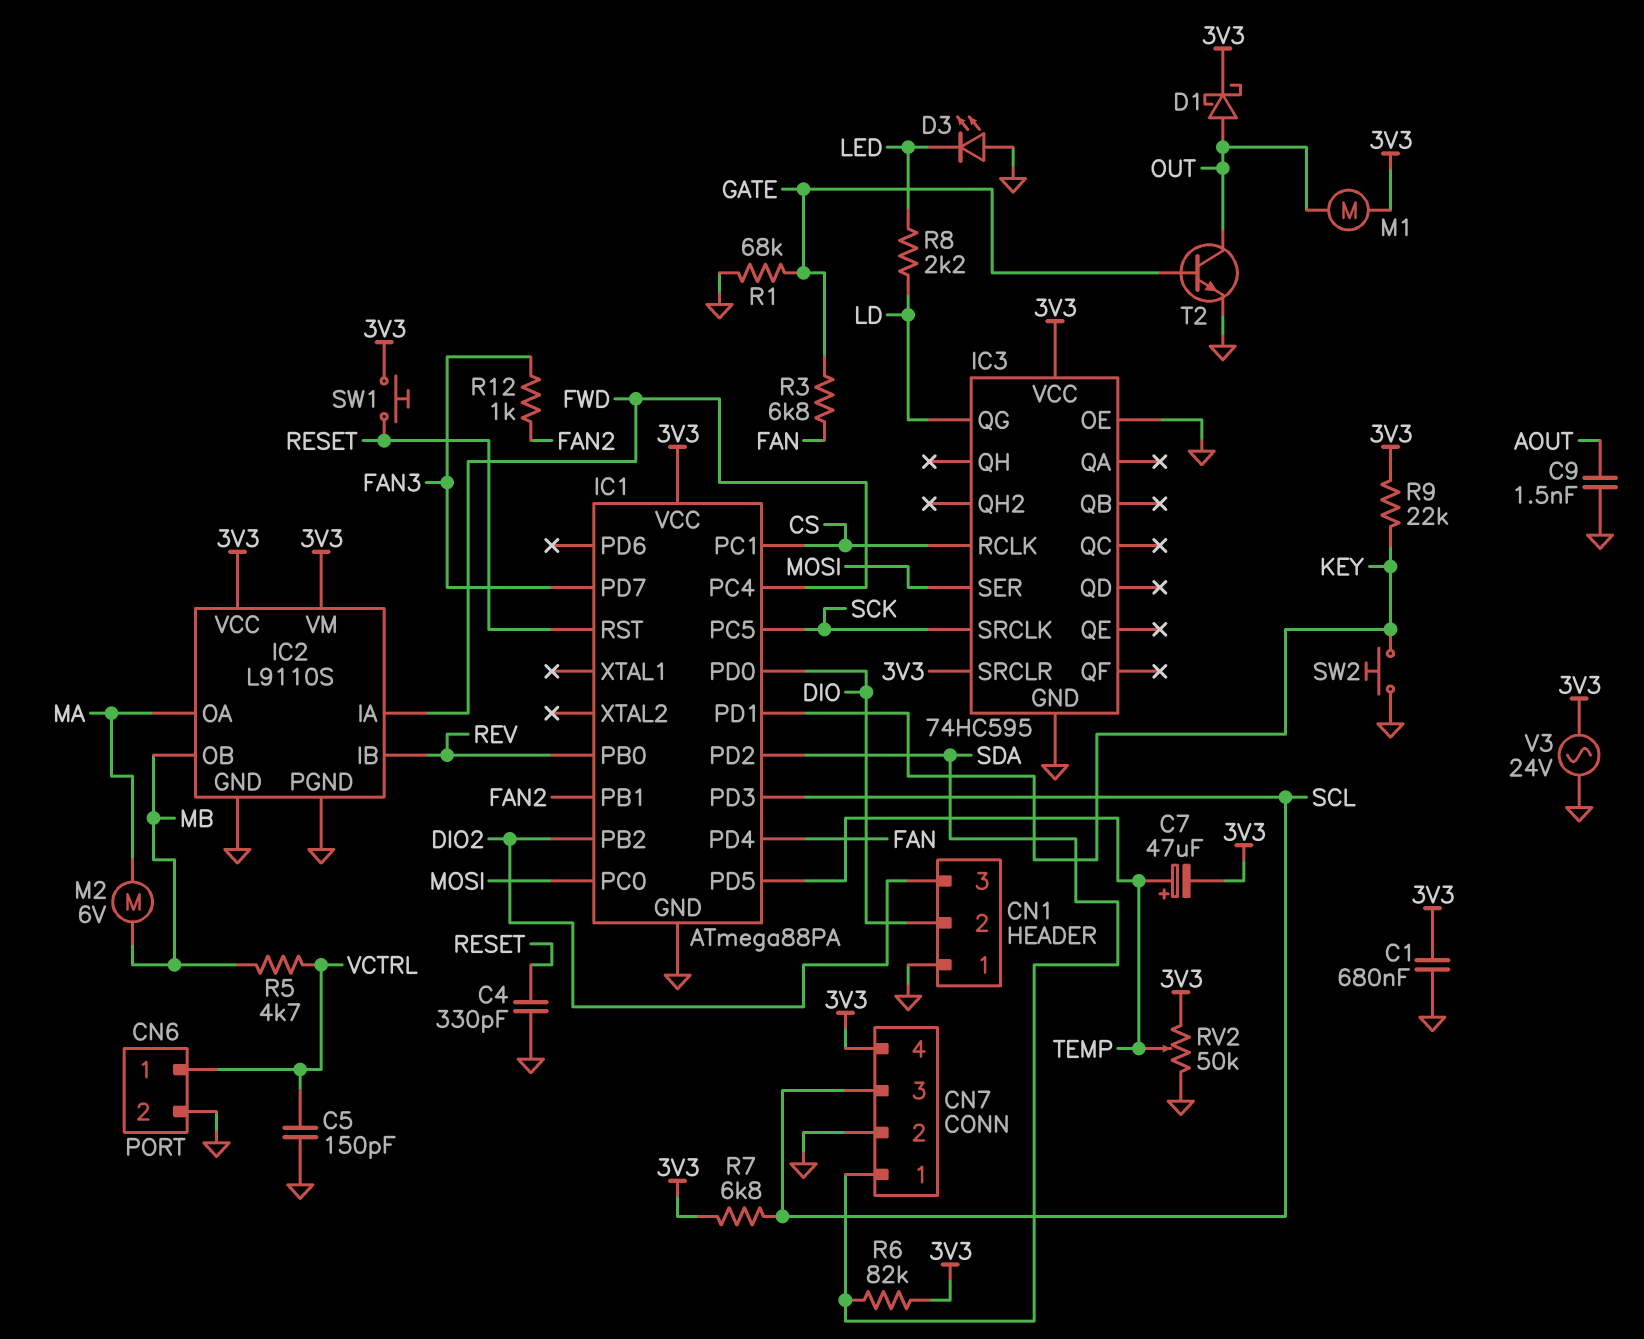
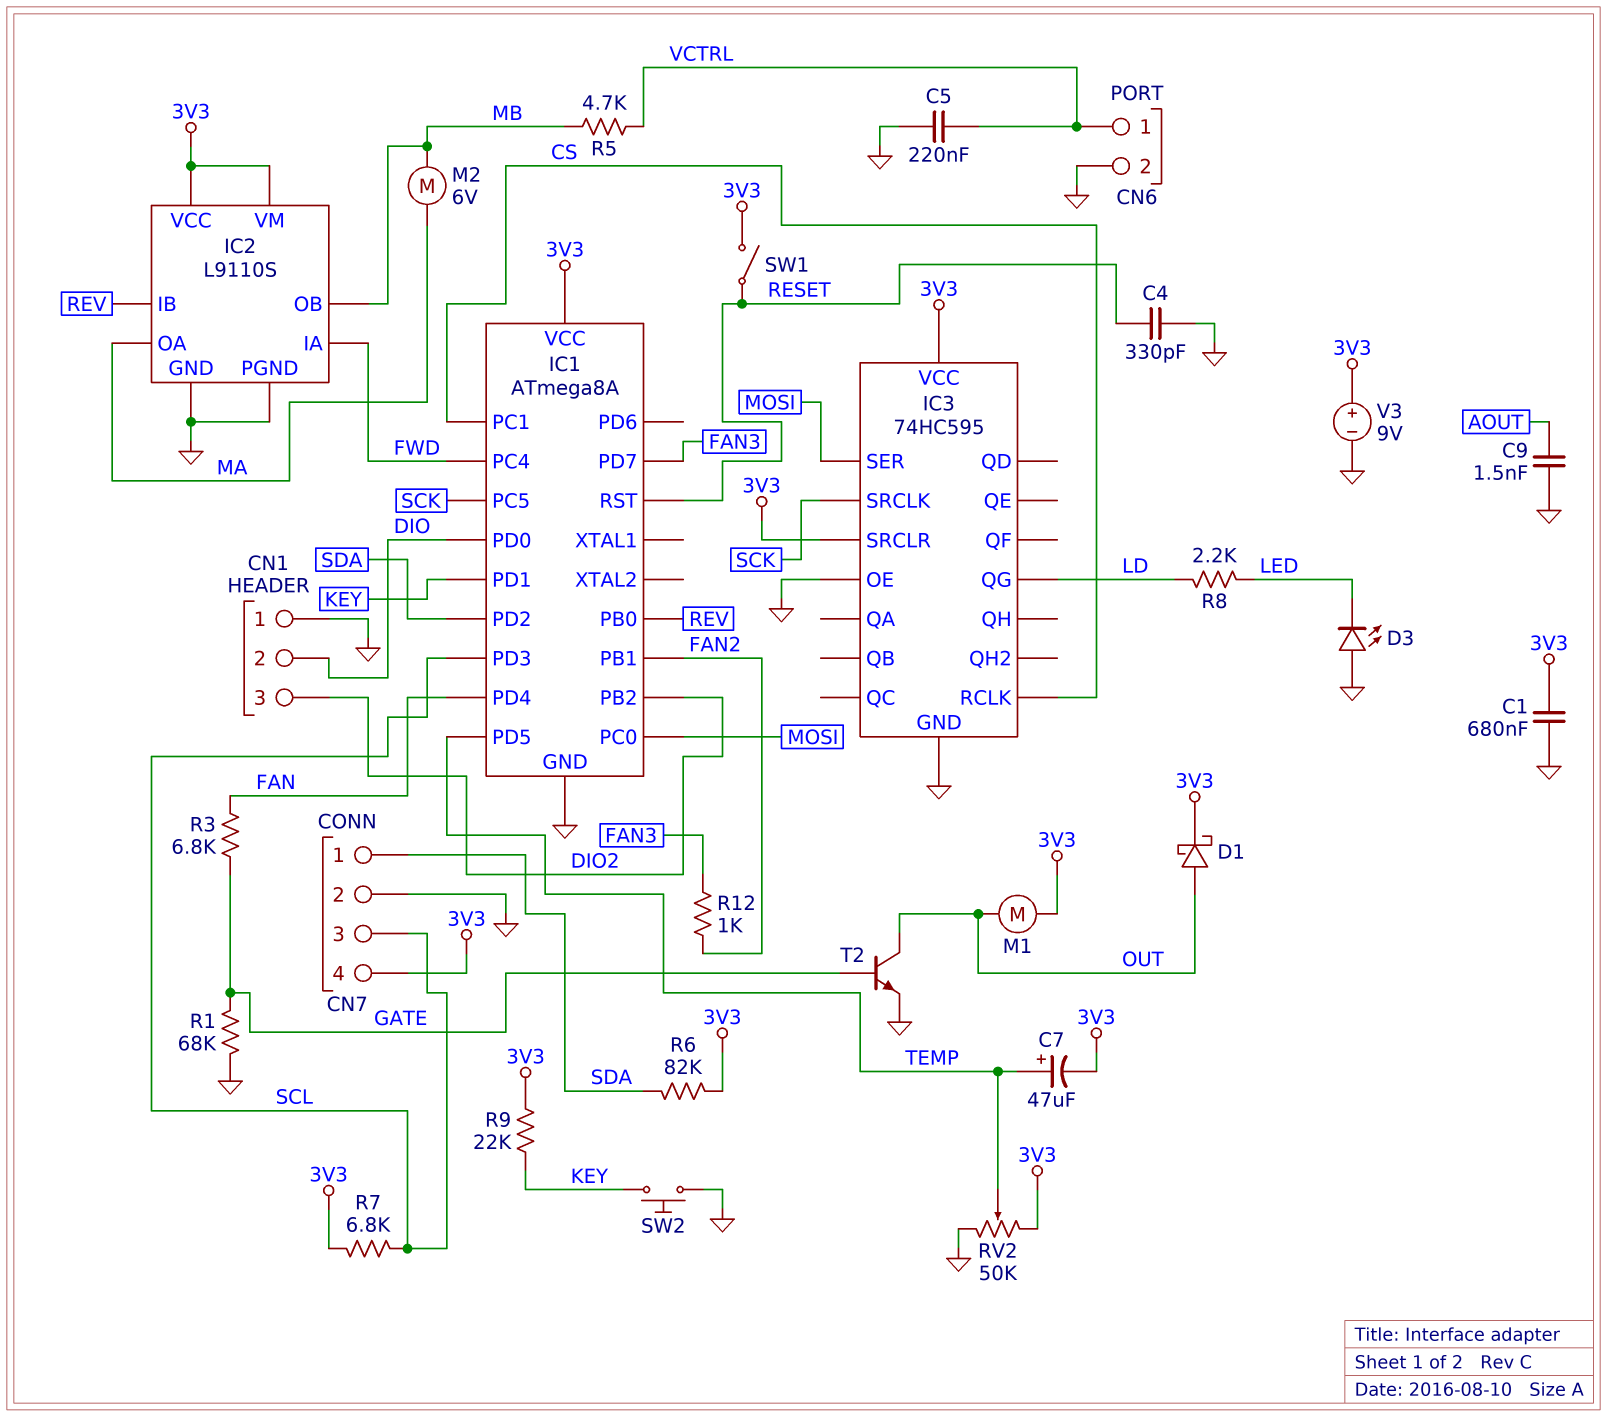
C5: 150pF (GND, VCTRL) -> 220nF (GND, VCTRL)
IC1: ATmega88PA -> ATmega8A
SW1: button (3V3, RESET) -> switch (3V3, RESET)
V3: AC 24V (3V3, GND) -> 9V (plus 3V3, minus GND)

